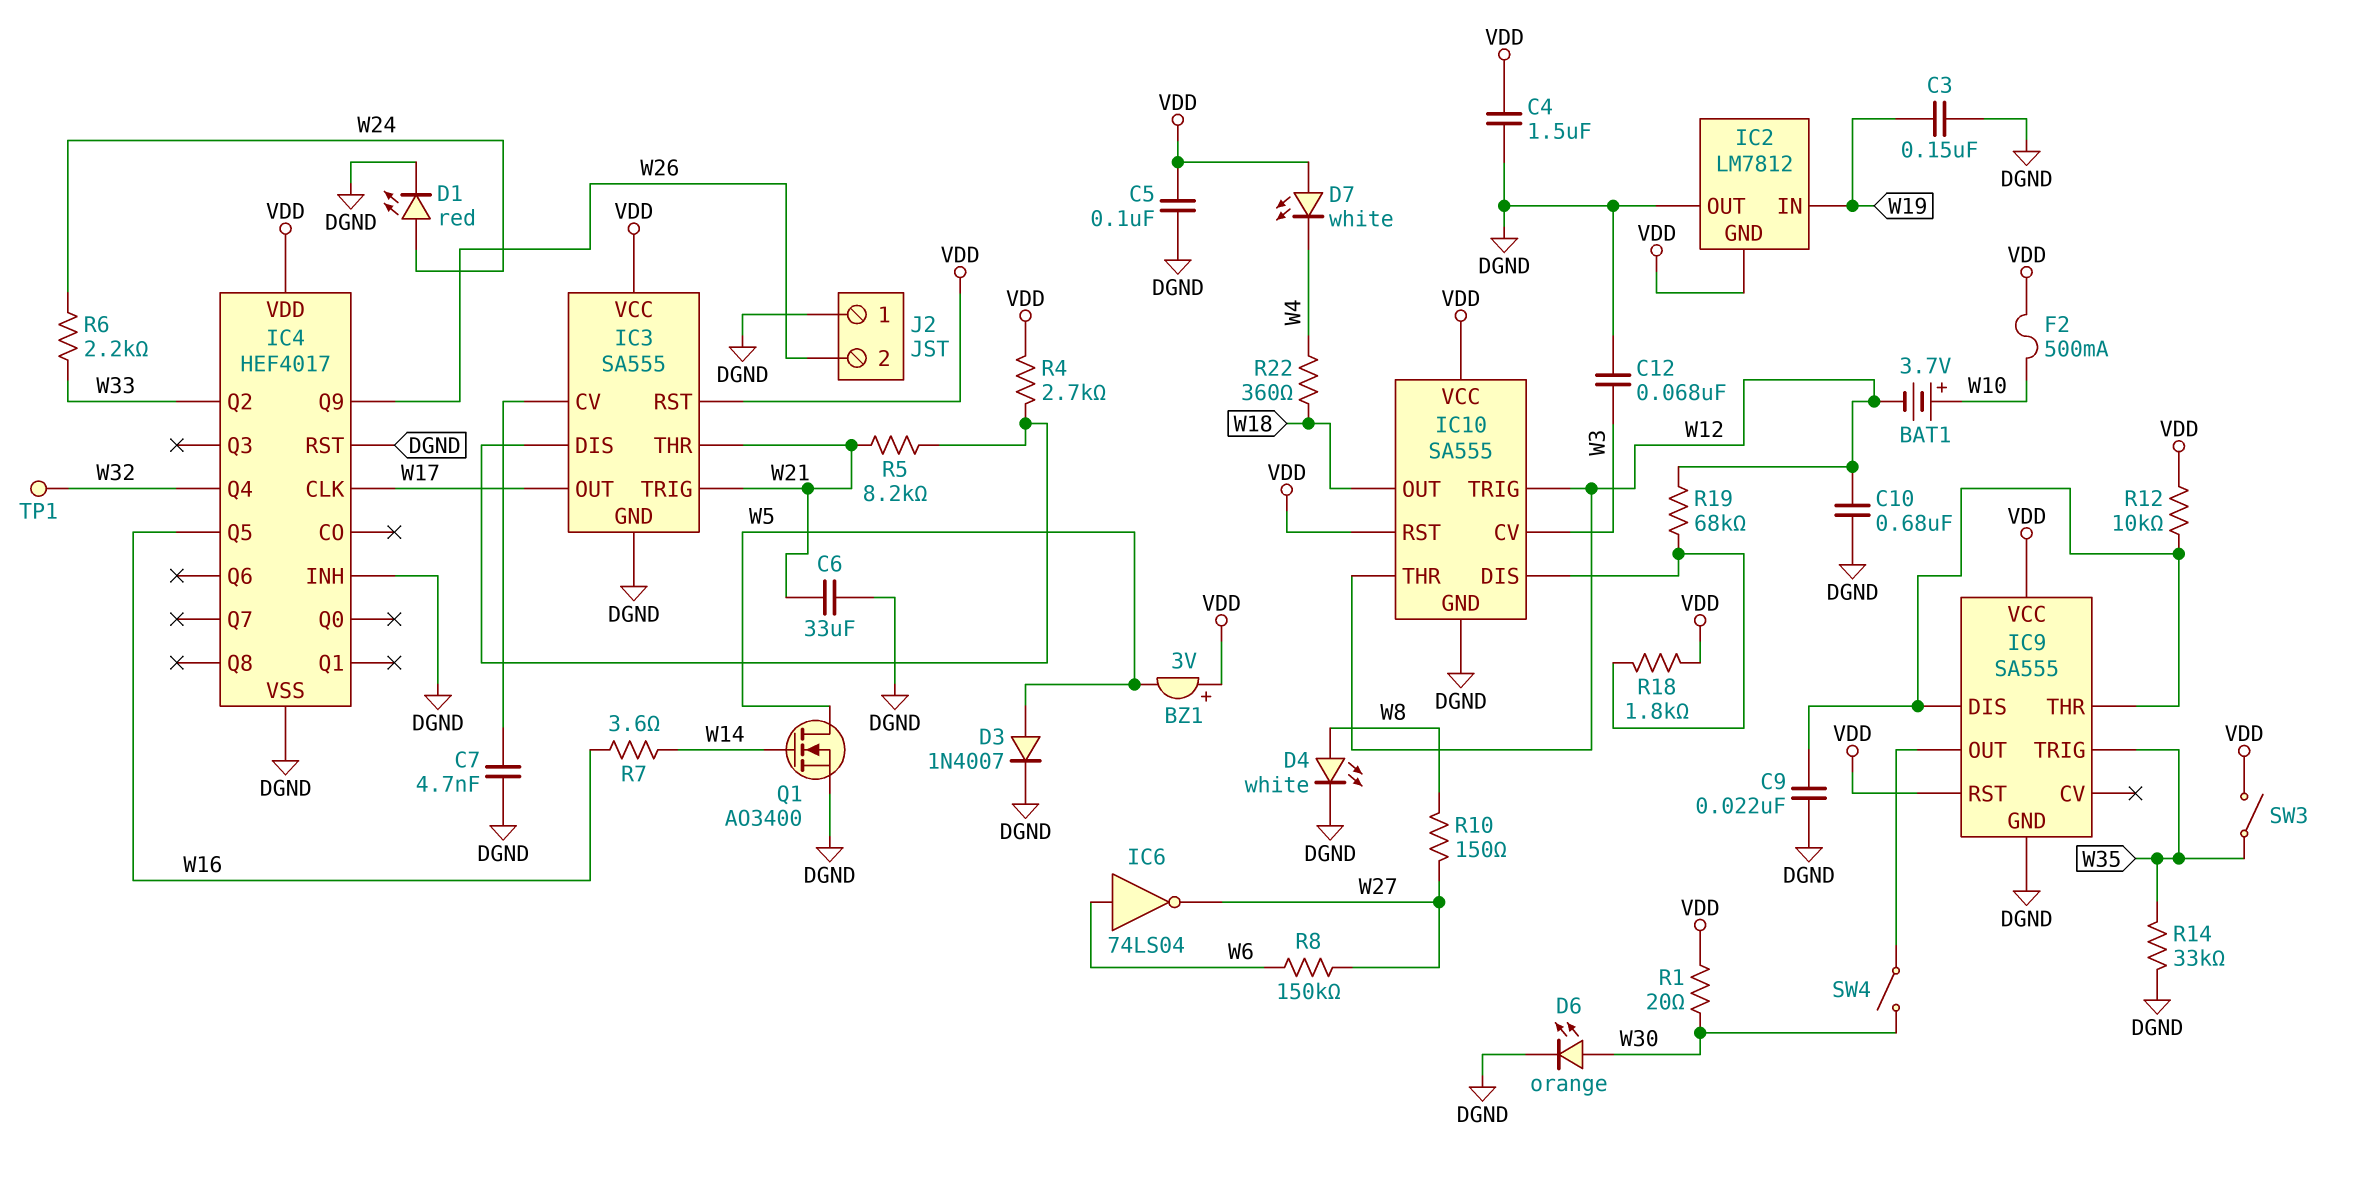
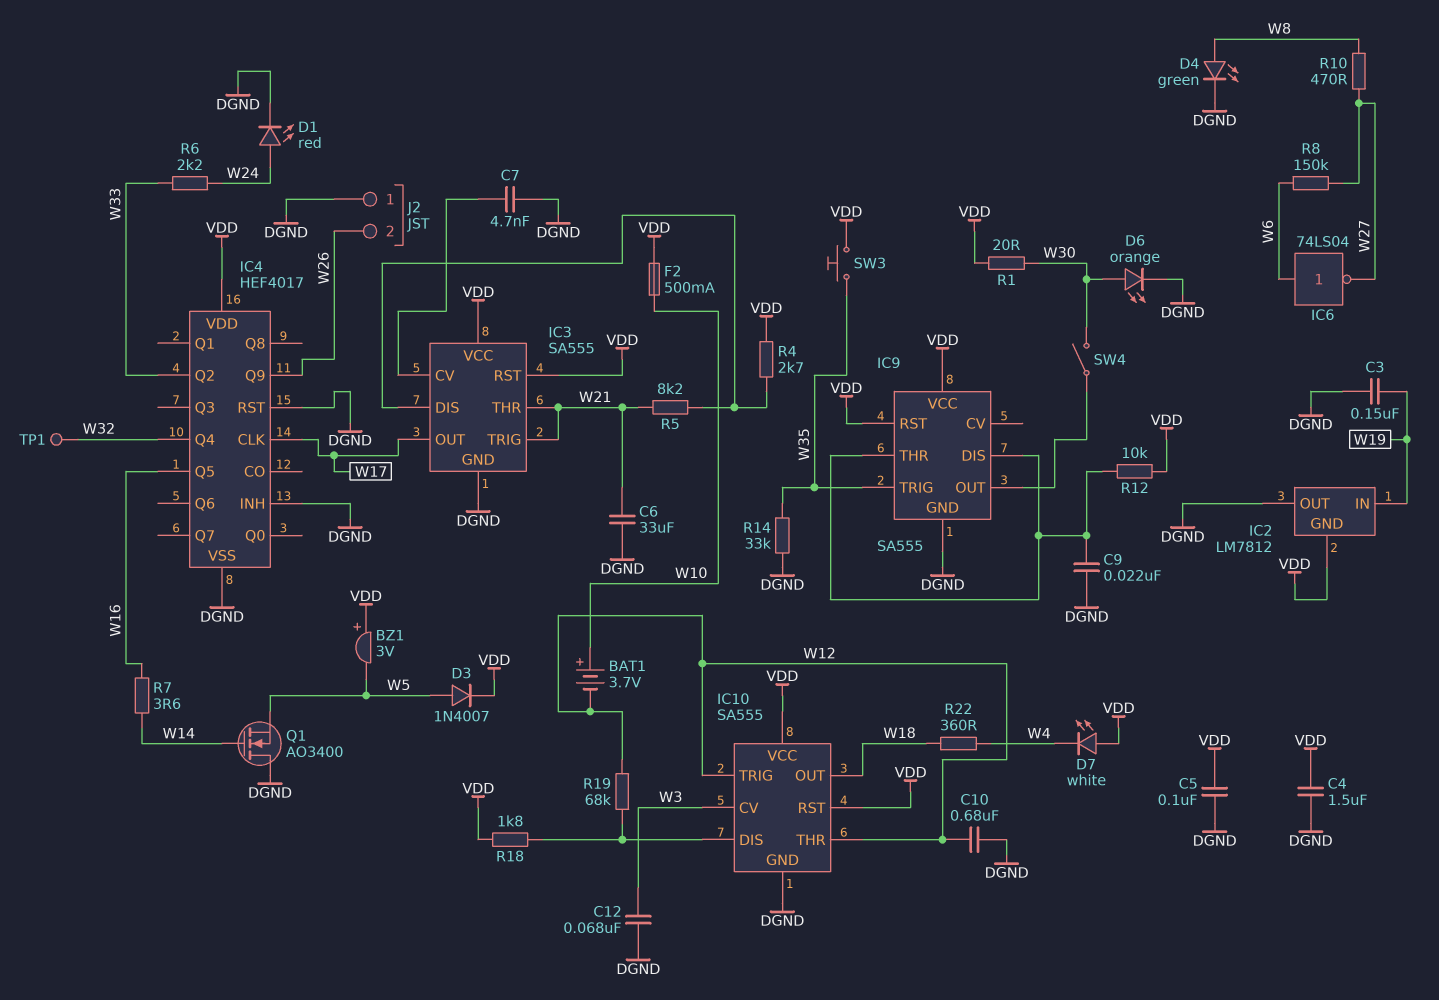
D3: diode 1N4007 (A W5, K DGND) -> diode 1N4007 (A W5, K VDD)
D4: LED white (A W8, K DGND) -> LED green (A W8, K DGND)
Q1: NMOS AO3400 (G W14, D W5, S DGND) -> NMOS AO3400 (G W14, D DGND, S W5)
R10: 150 (W8, W27) -> 470 (W8, W27)
SW3: switch (VDD, W35) -> button (VDD, W35)

